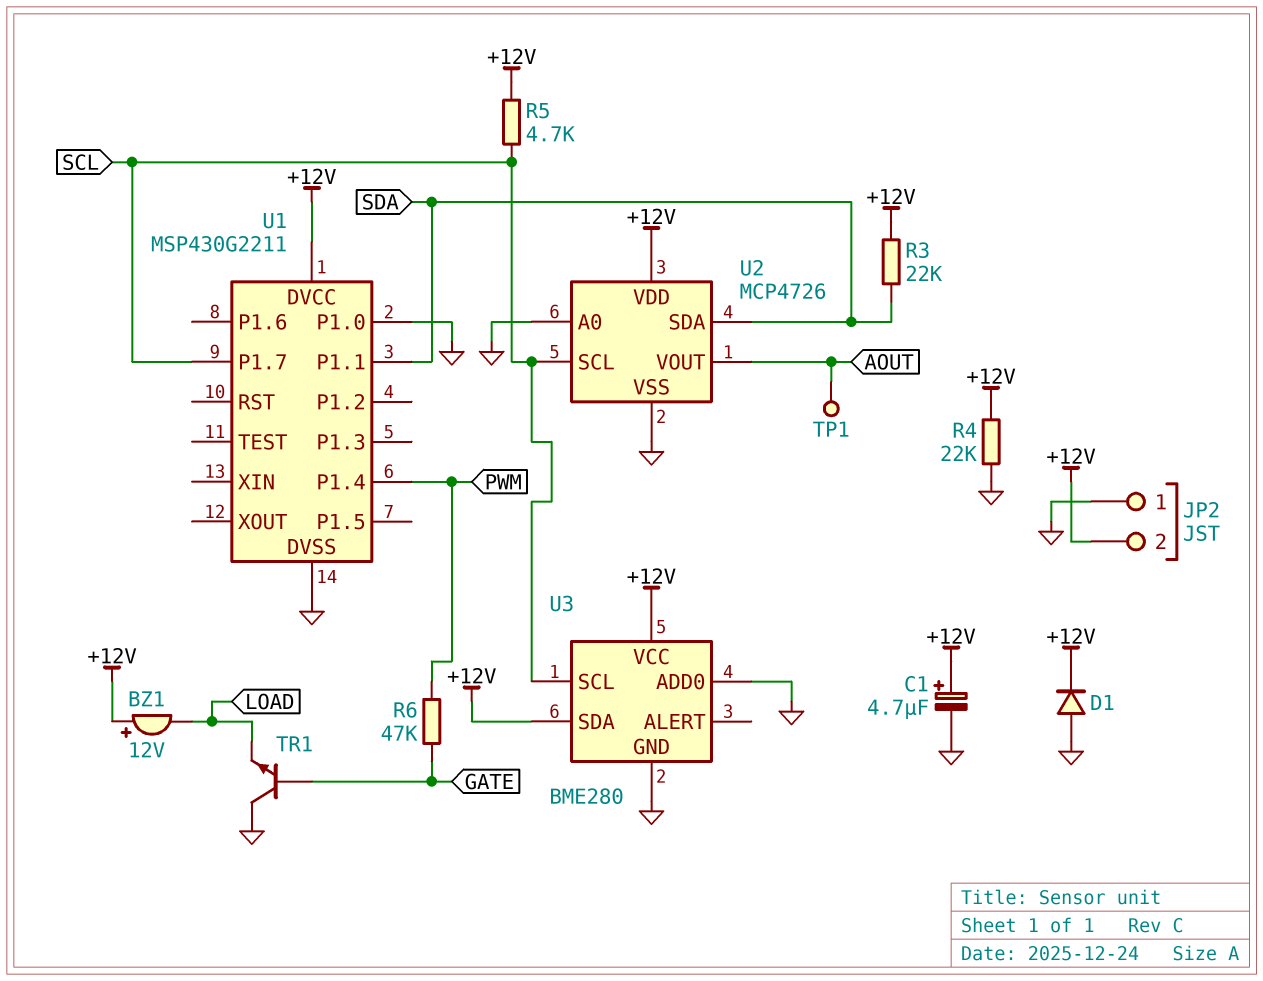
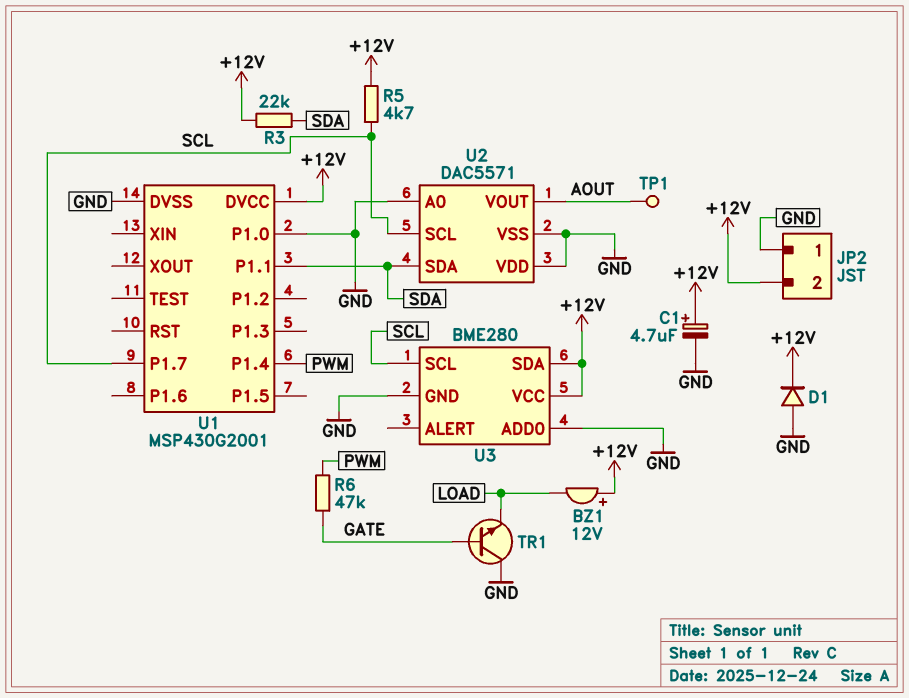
R4: 22k (+12V, GND) -> none
U1: MSP430G2211 -> MSP430G2001
U2: MCP4726 -> DAC5571
U2 pin VDD: +12V -> GND

